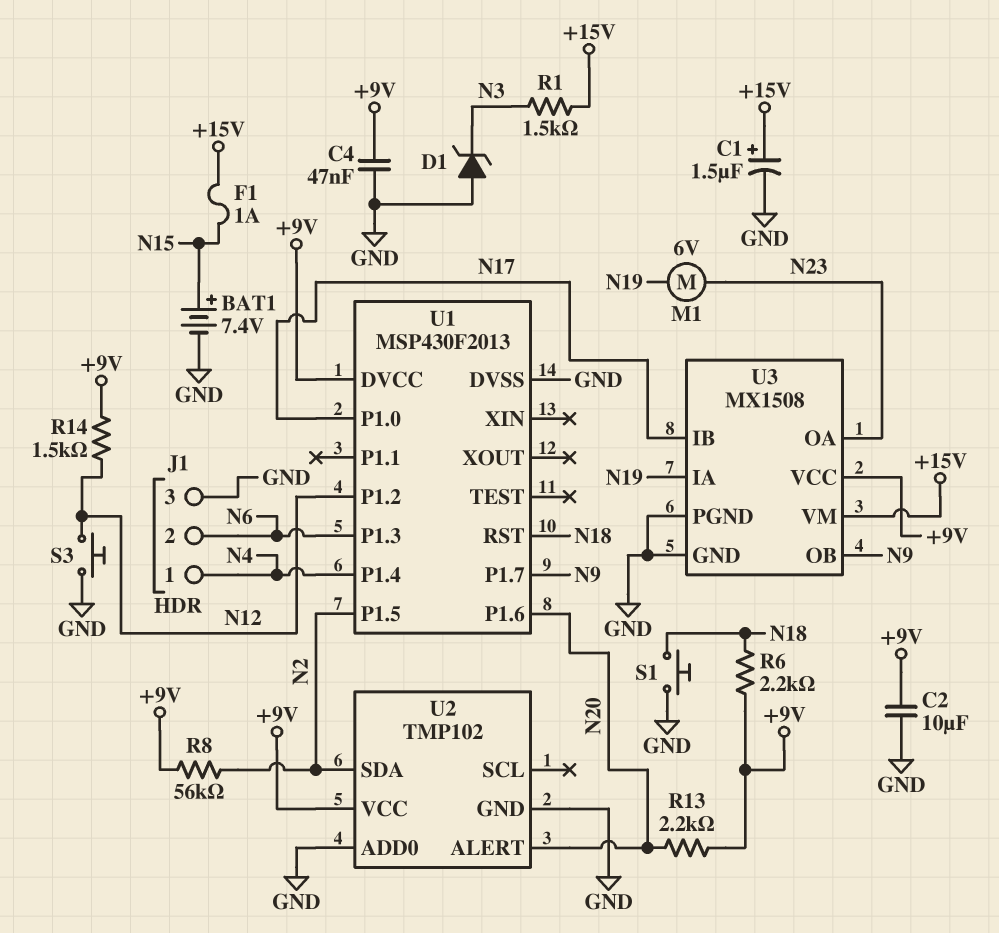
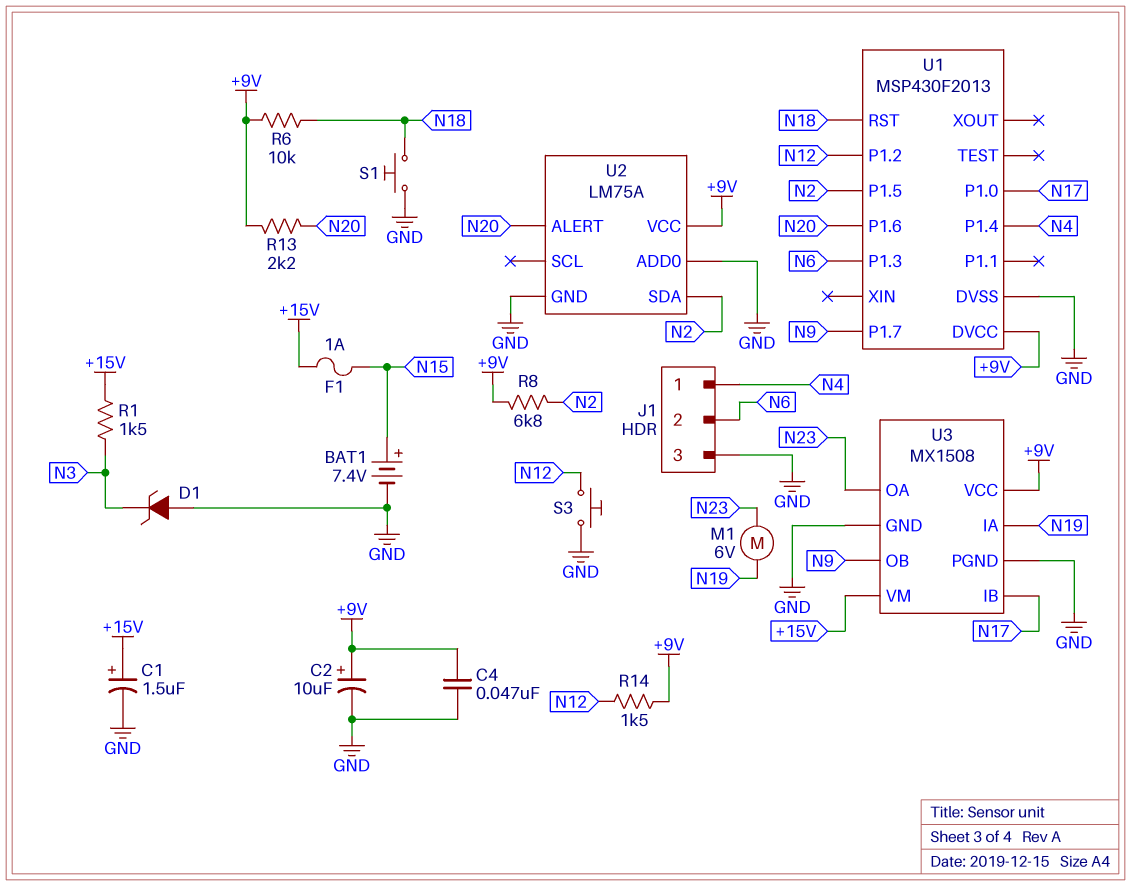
C2: 10uF (+9V, GND) -> 10uF (plus +9V, minus GND)
R6: 2.2k (+9V, N18) -> 10k (+9V, N18)
R8: 56k (+9V, N2) -> 6.8k (+9V, N2)
U2: TMP102 -> LM75A

